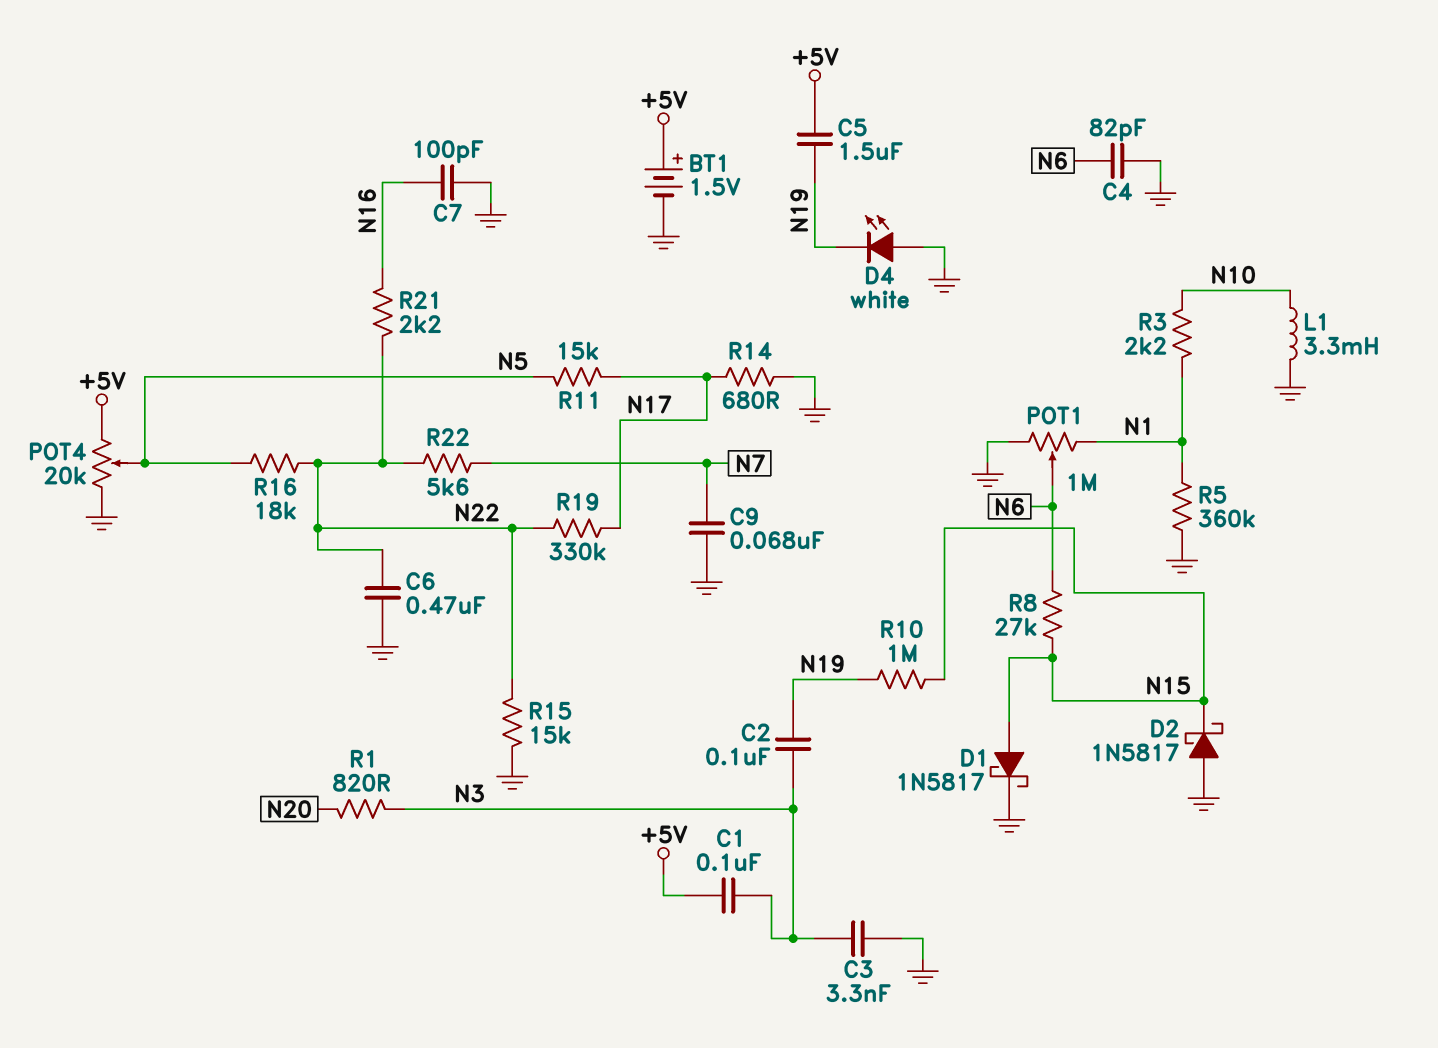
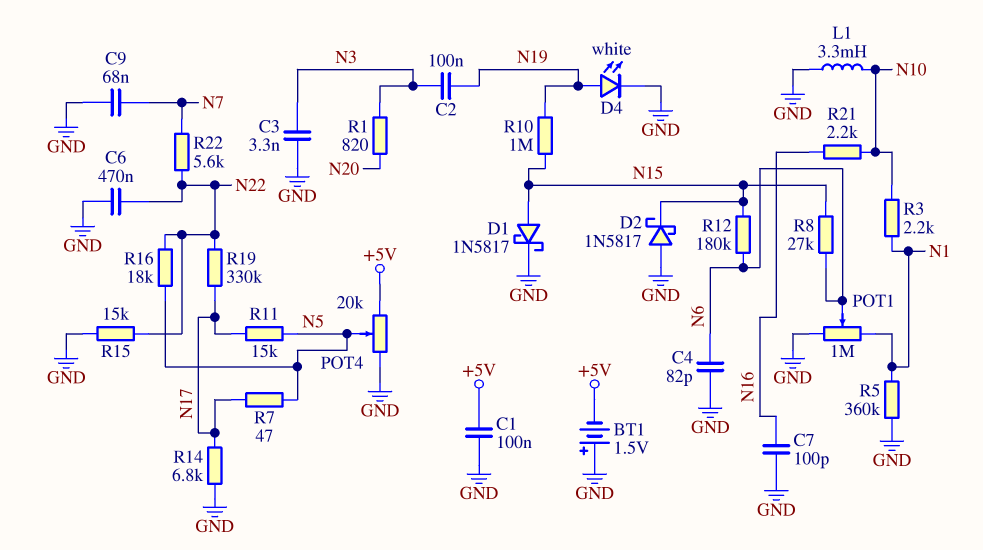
BT1: 1.5V (plus +5V, minus GND) -> 1.5V (plus GND, minus +5V)
C1: 100nF (+5V, N3) -> 100nF (+5V, GND)
C5: 1.5uF (+5V, N19) -> none
D4: LED white (A GND, K N19) -> LED white (A N19, K GND)
R7: none -> 47 (N5, N17)
R12: none -> 180k (N6, N15)
R14: 680 (GND, N17) -> 6.8k (GND, N17)
R21: 2.2k (N16, N22) -> 2.2k (N10, N16)

